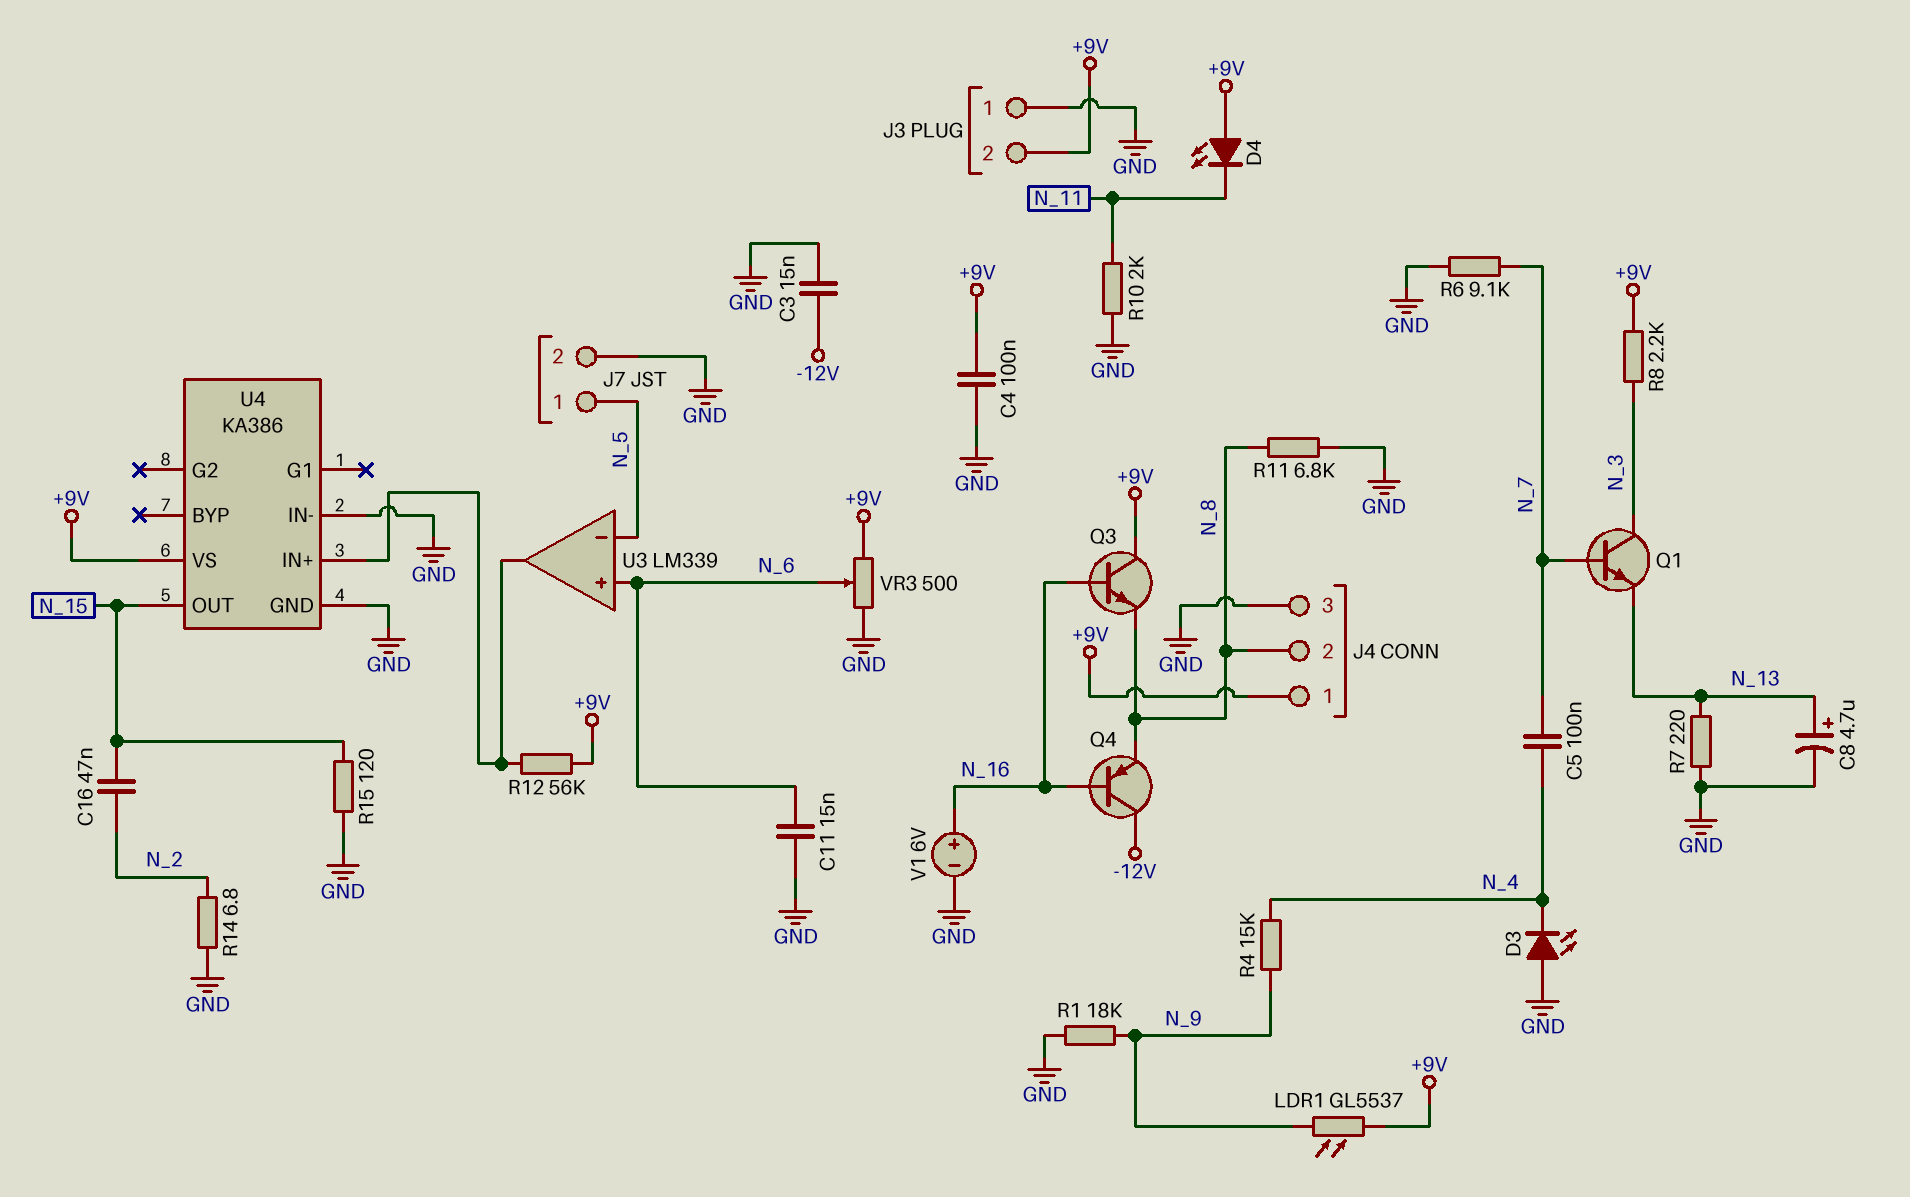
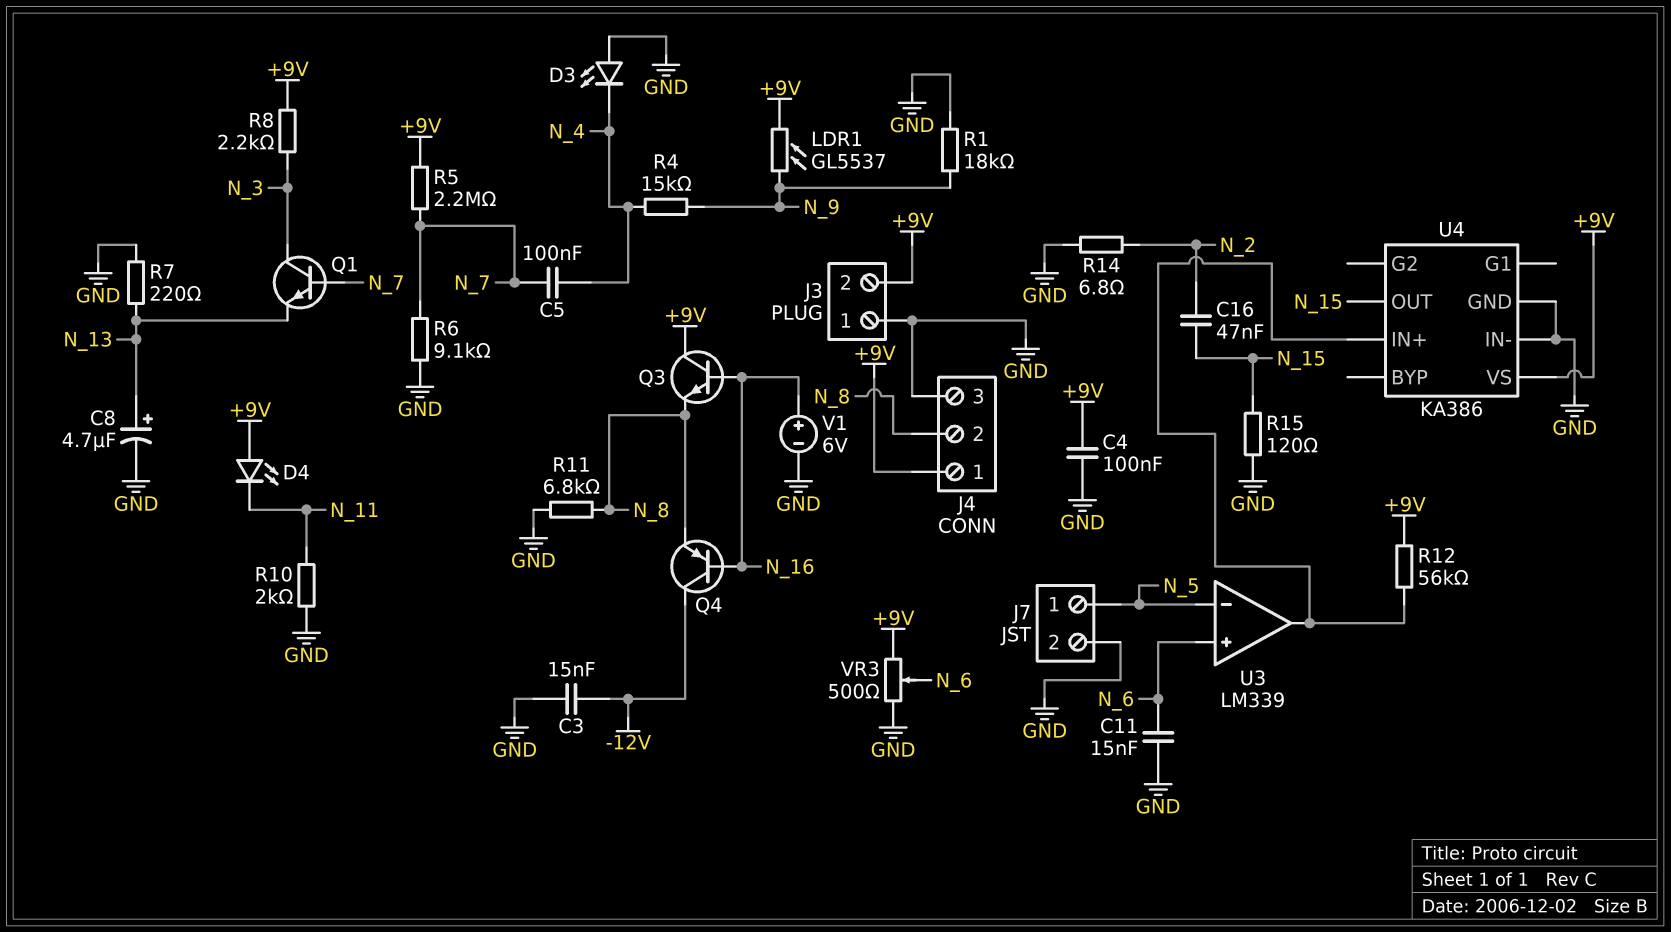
R5: none -> 2.2M (+9V, N_7)

